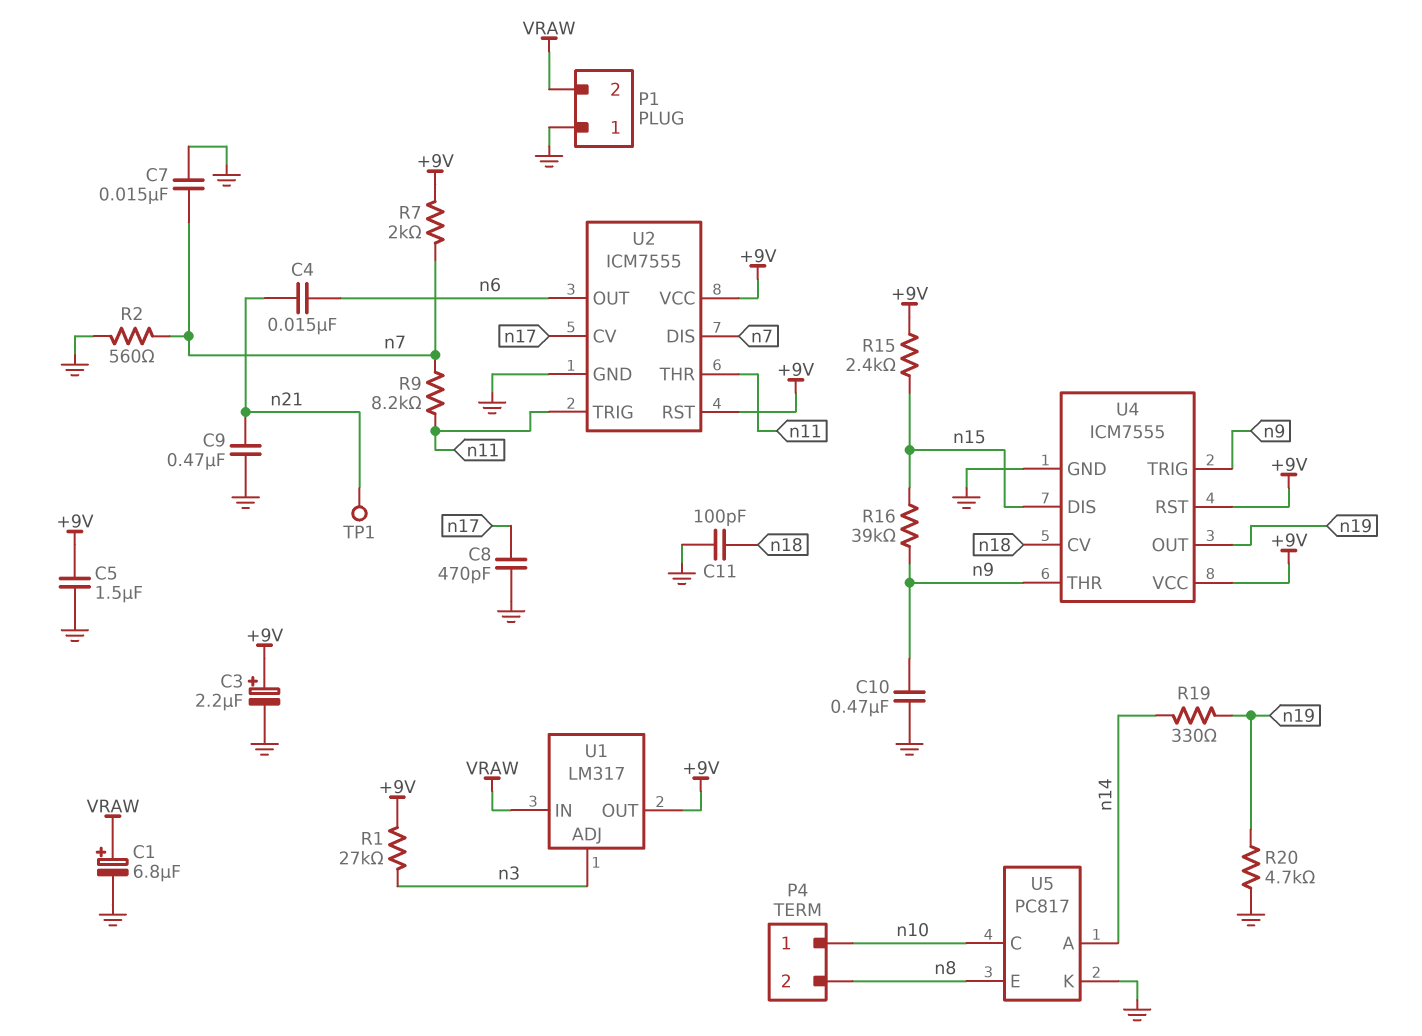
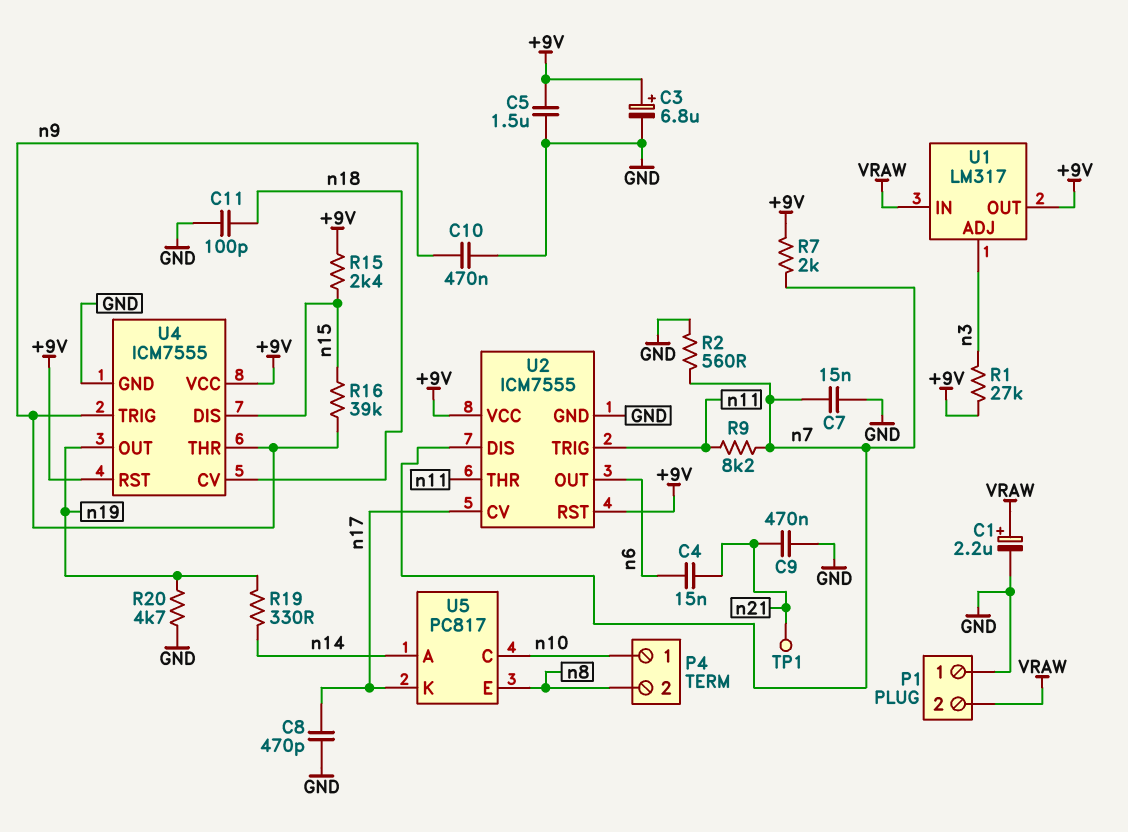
C1: 6.8uF (plus VRAW, minus GND) -> 2.2uF (plus VRAW, minus GND)
C3: 2.2uF (plus +9V, minus GND) -> 6.8uF (plus +9V, minus GND)
U5 pin K: GND -> n17

